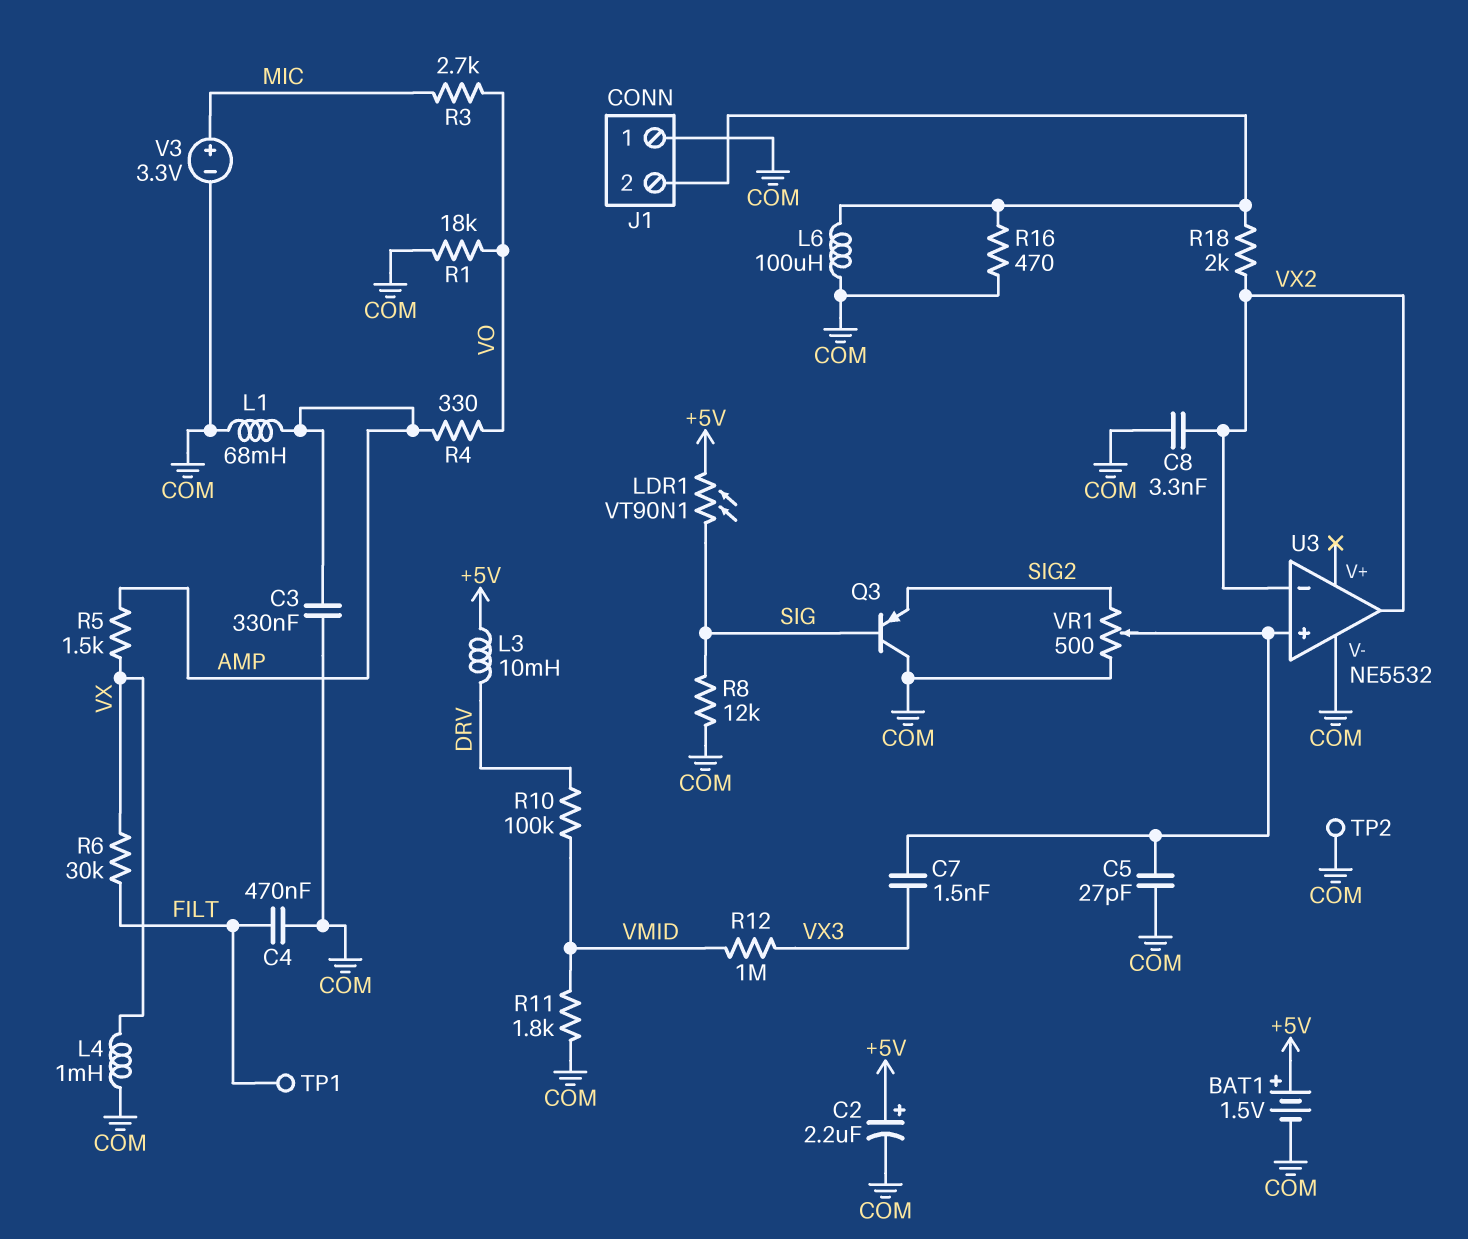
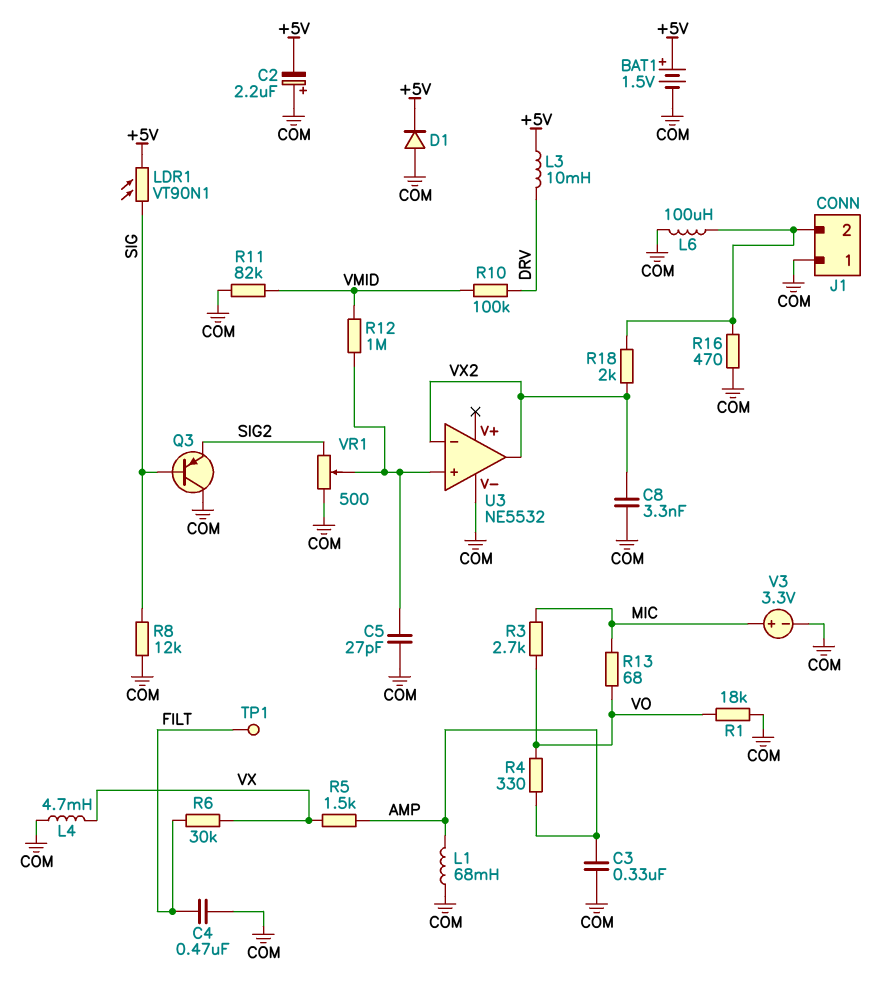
C2: 2.2uF (plus +5V, minus COM) -> 2.2uF (plus COM, minus +5V)
C7: 1.5nF (U3/in+, VX3) -> none
D1: none -> diode (A COM, K +5V)
L4: 1mH (COM, VX) -> 4.7mH (COM, VX)
R11: 1.8k (COM, VMID) -> 82k (COM, VMID)
R12: 1M (VMID, VX3) -> 1M (U3/in+, VMID)
R13: none -> 68 (MIC, VO)
TP2: test point (COM) -> none

